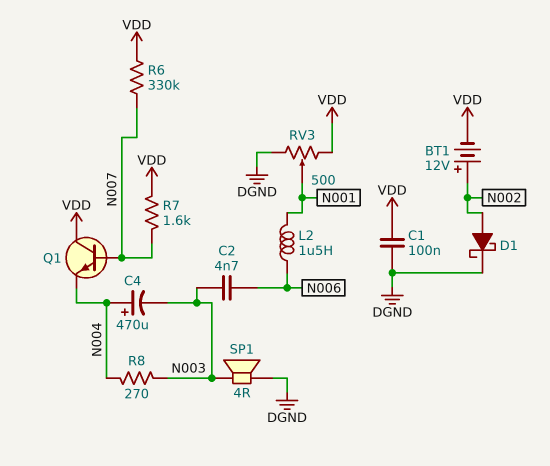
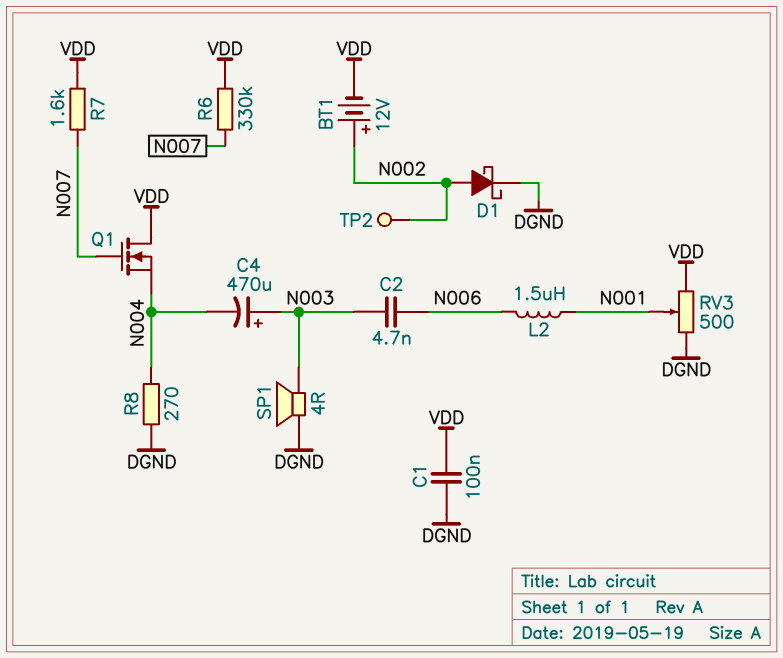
C4: 470uF (plus N004, minus N003) -> 470uF (plus N003, minus N004)
Q1: NPN (B N007, C VDD, E N004) -> NMOS (G N007, D VDD, S N004)
R8: 270 (N003, N004) -> 270 (DGND, N004)
TP2: none -> test point (N002)

